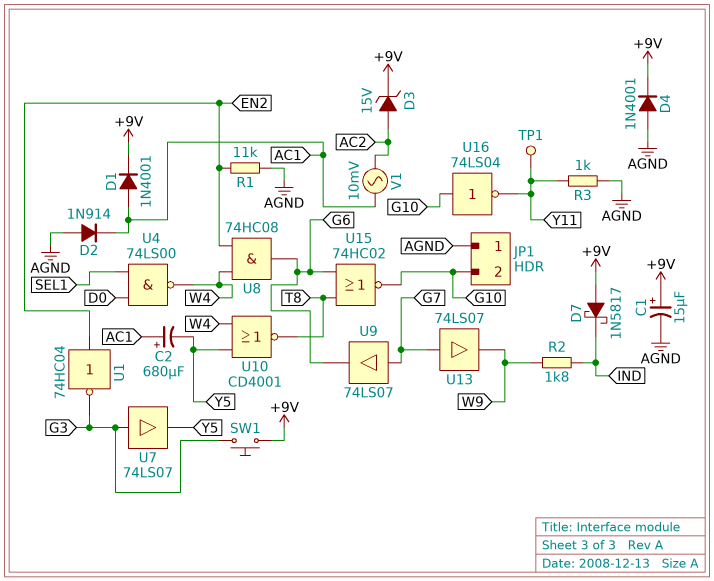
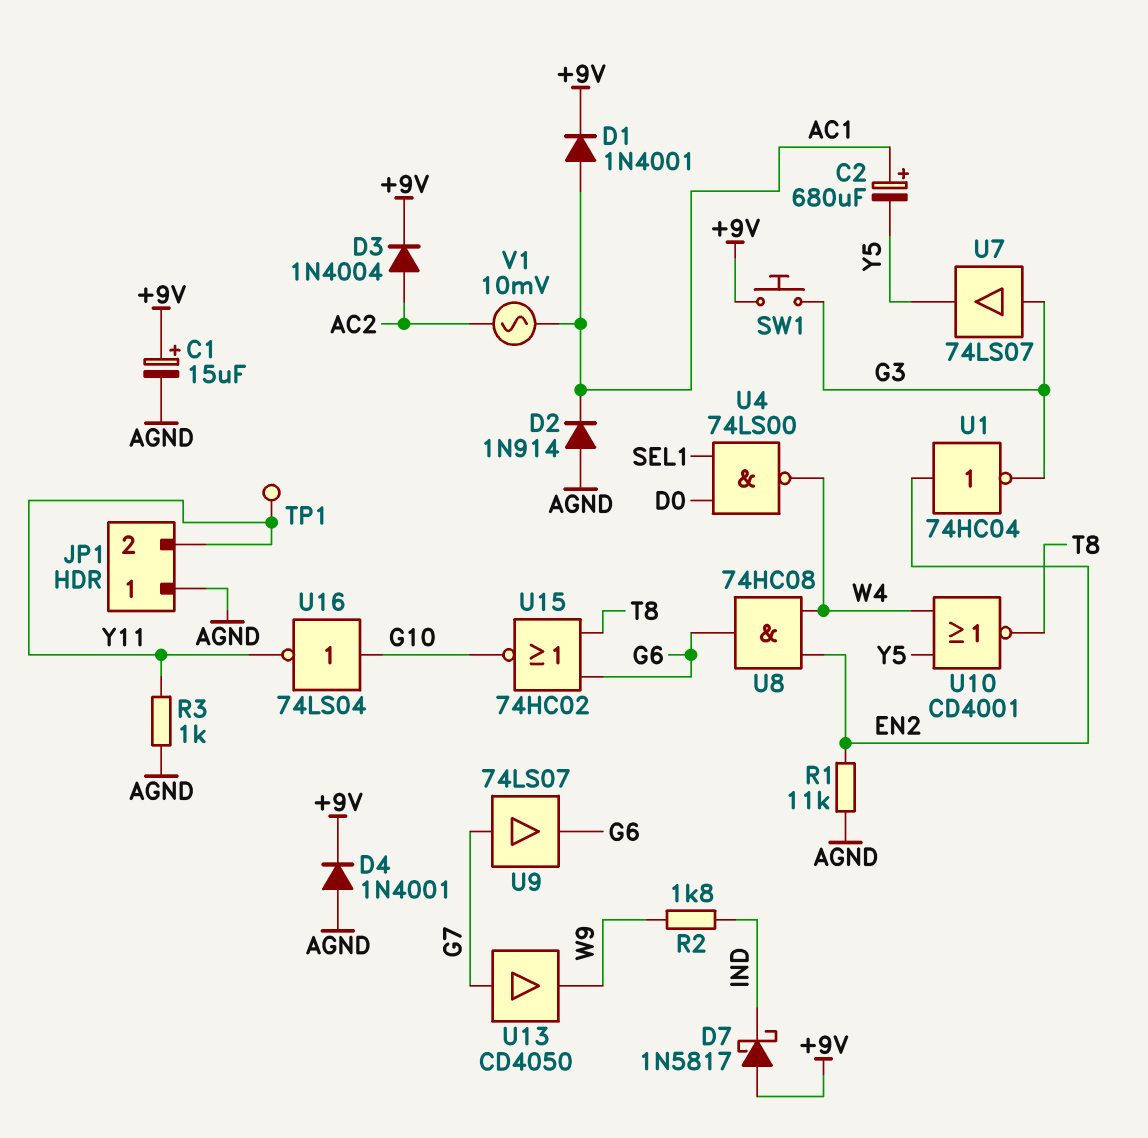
D3: zener 15V (A AC2, K +9V) -> diode 1N4004 (A AC2, K +9V)
JP1 pin 2: G10 -> Y11
U13: buffer 74LS07 (in G7, out W9) -> buffer CD4050 (in G7, out W9)

